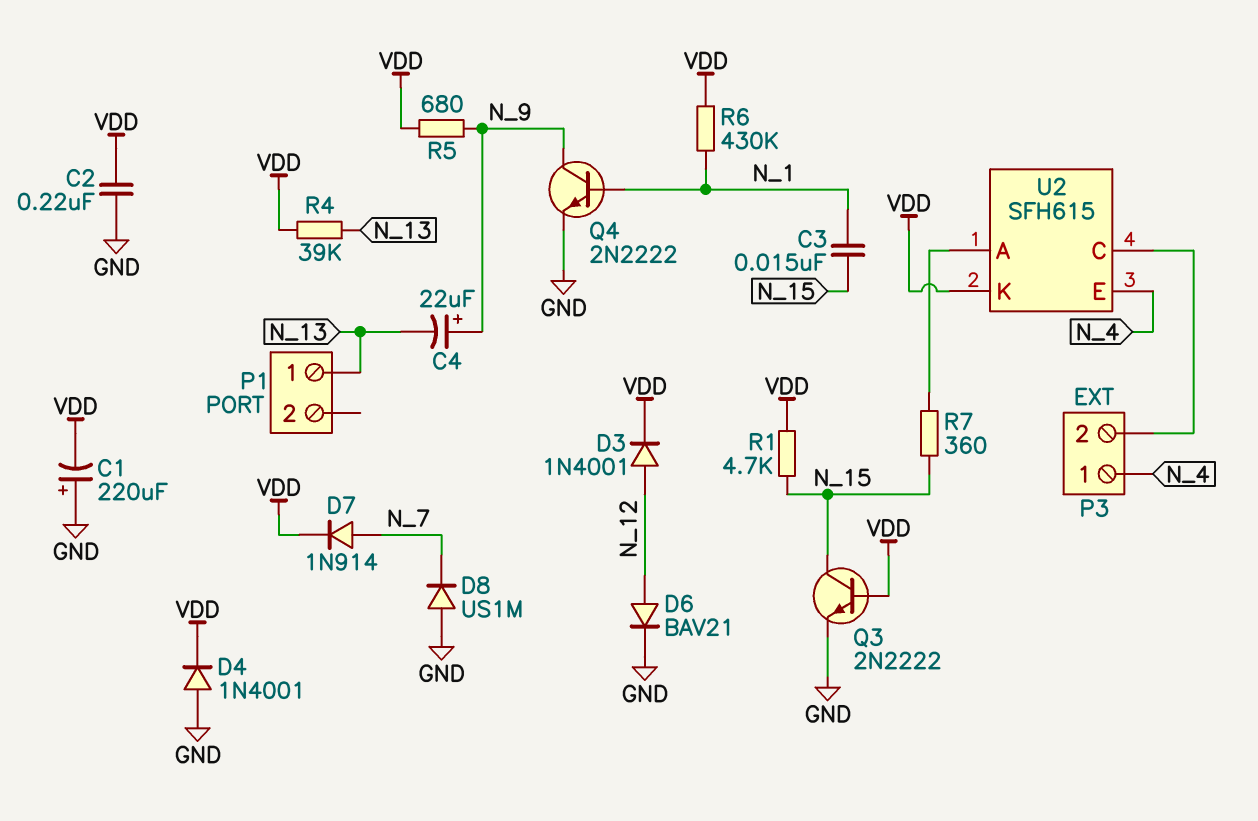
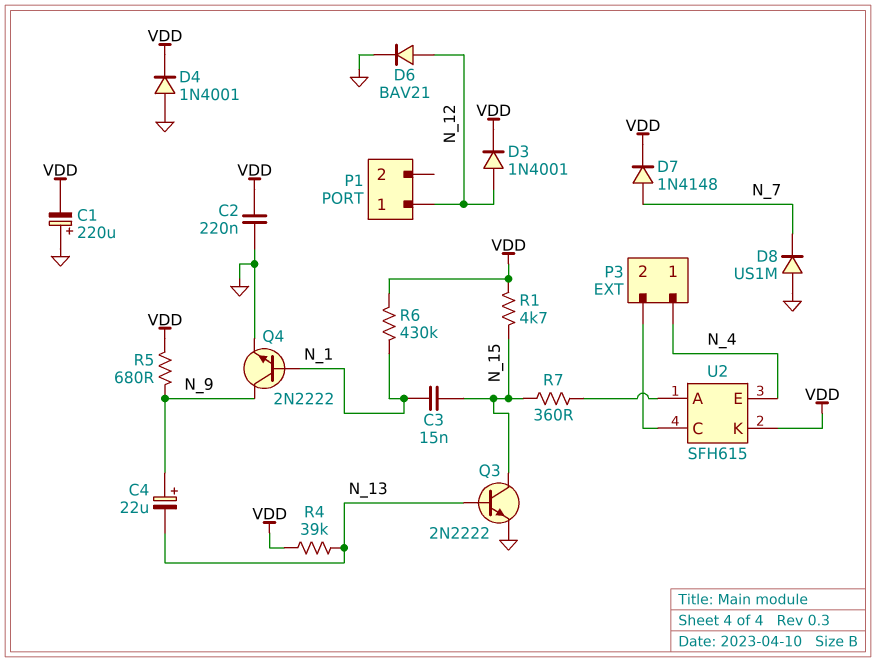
D7: diode 1N914 (A N_7, K VDD) -> diode 1N4148 (A N_7, K VDD)
P1 pin 1: N_13 -> N_12
Q3: NPN 2N2222 (B VDD, C N_15, E GND) -> NPN 2N2222 (B N_13, C N_15, E GND)

